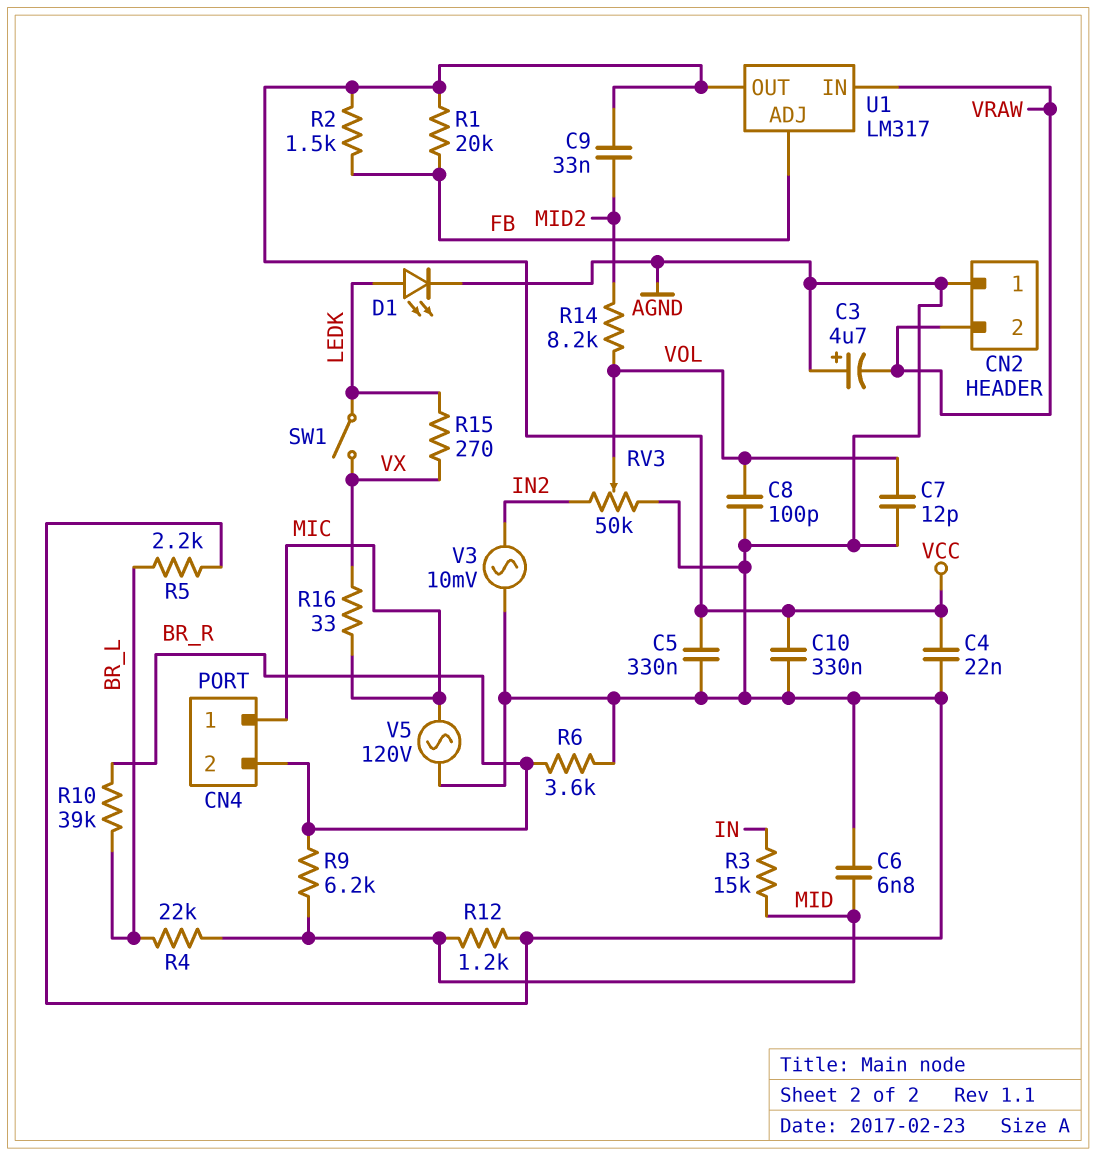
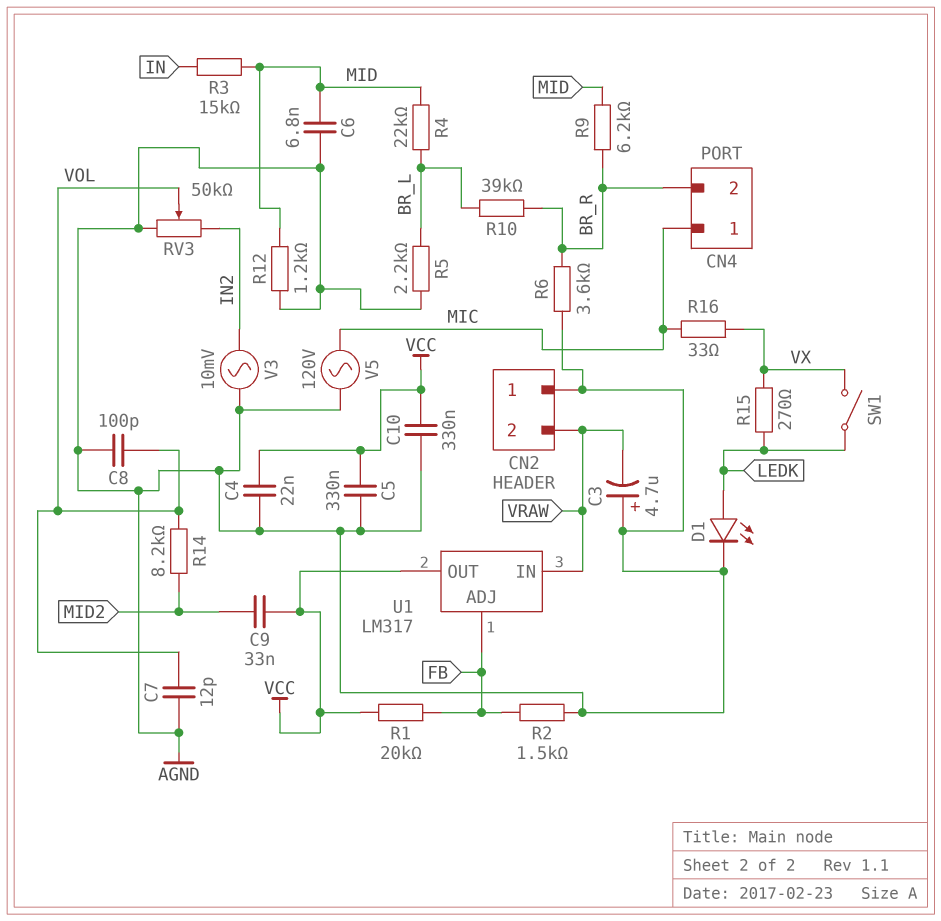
R2: 1.5k (FB, VCC) -> 1.5k (AGND, FB)

